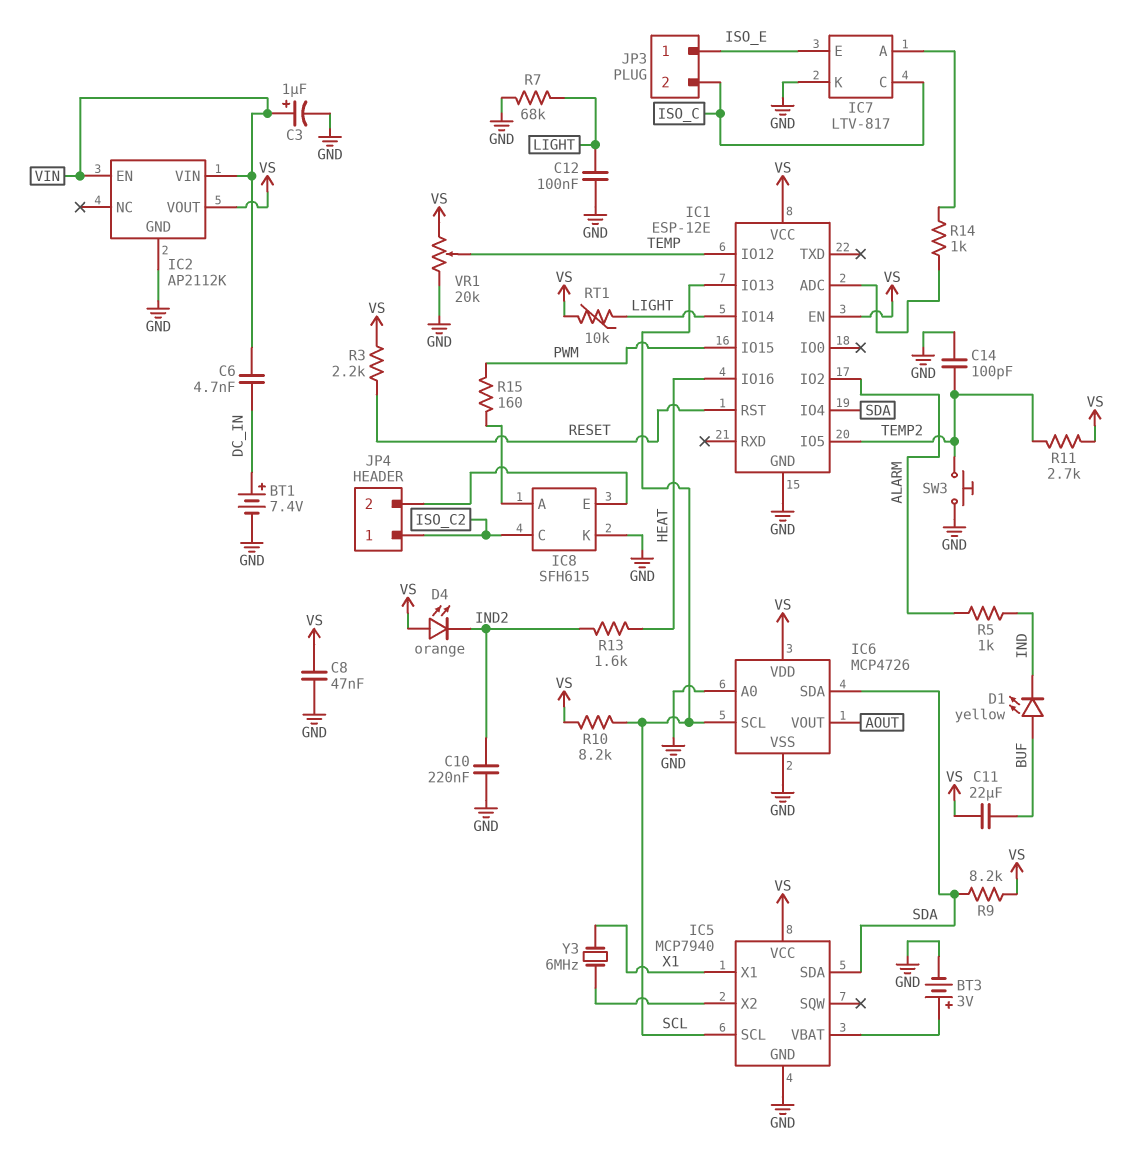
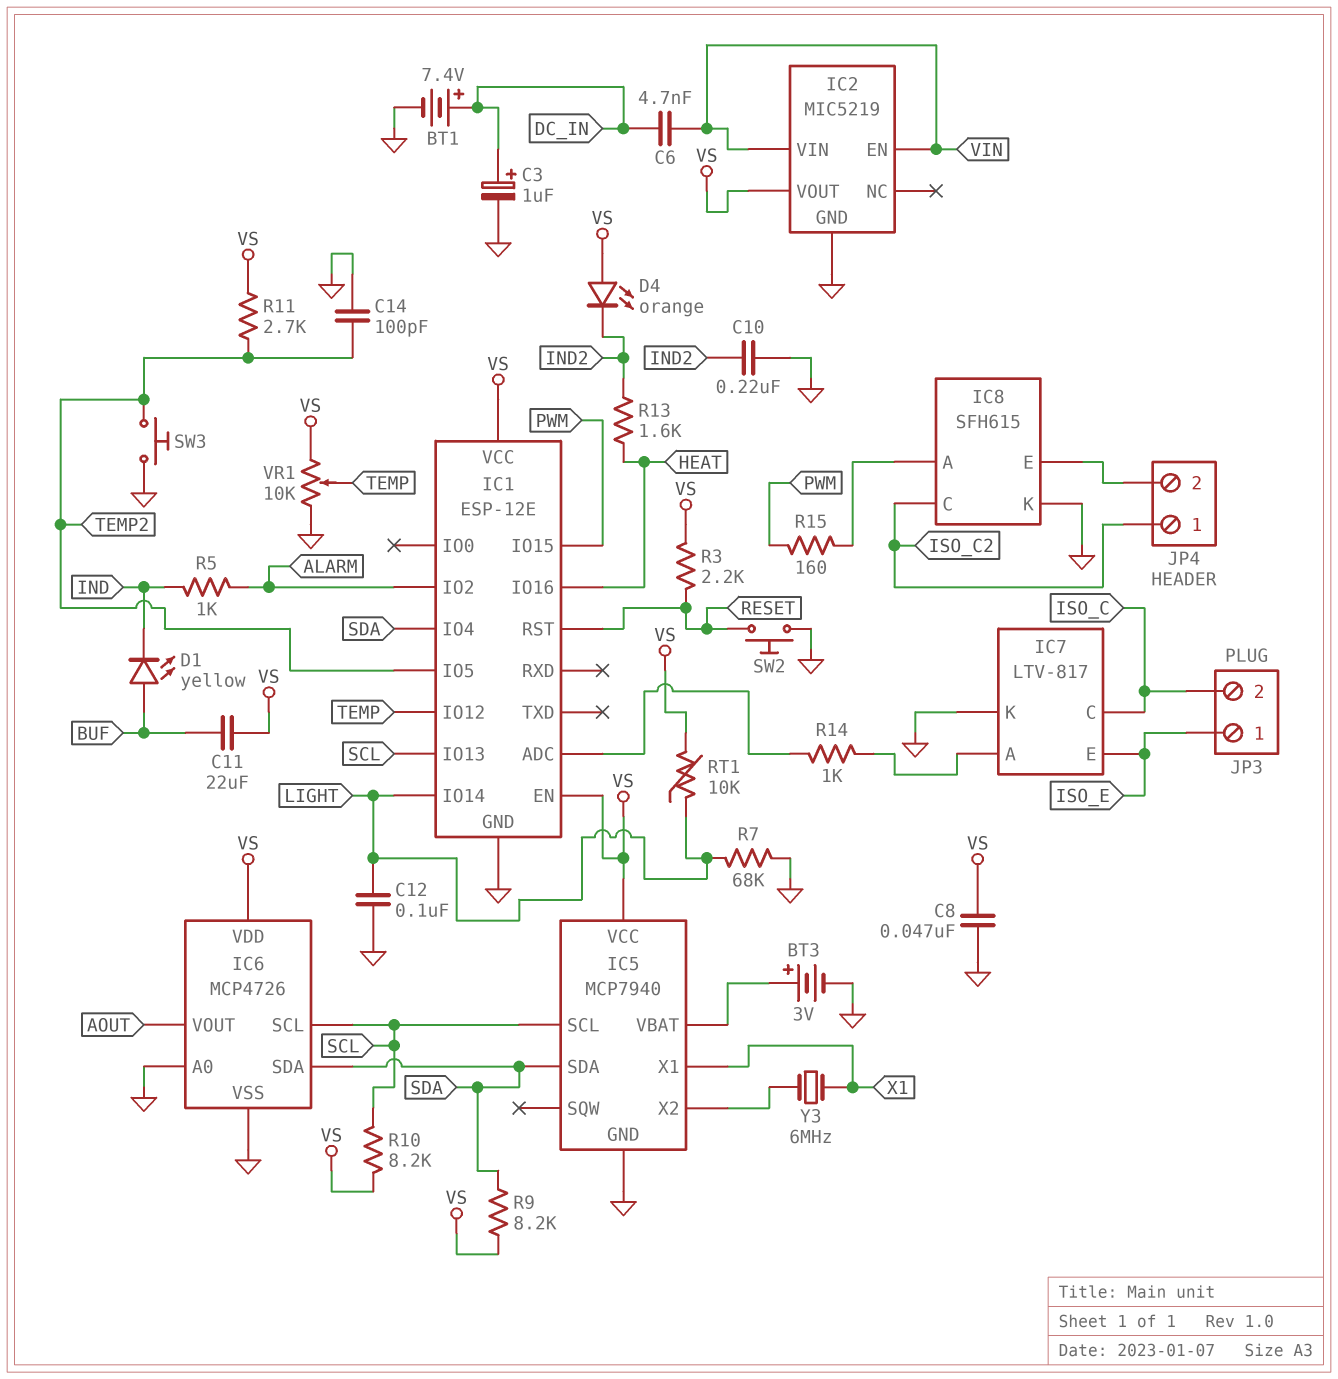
C3: 1uF (plus VIN, minus GND) -> 1uF (plus DC_IN, minus GND)
IC2: AP2112K -> MIC5219
SW2: none -> button (GND, RESET)
VR1: 20k (GND, VS, wiper TEMP) -> 10k (GND, VS, wiper TEMP)

